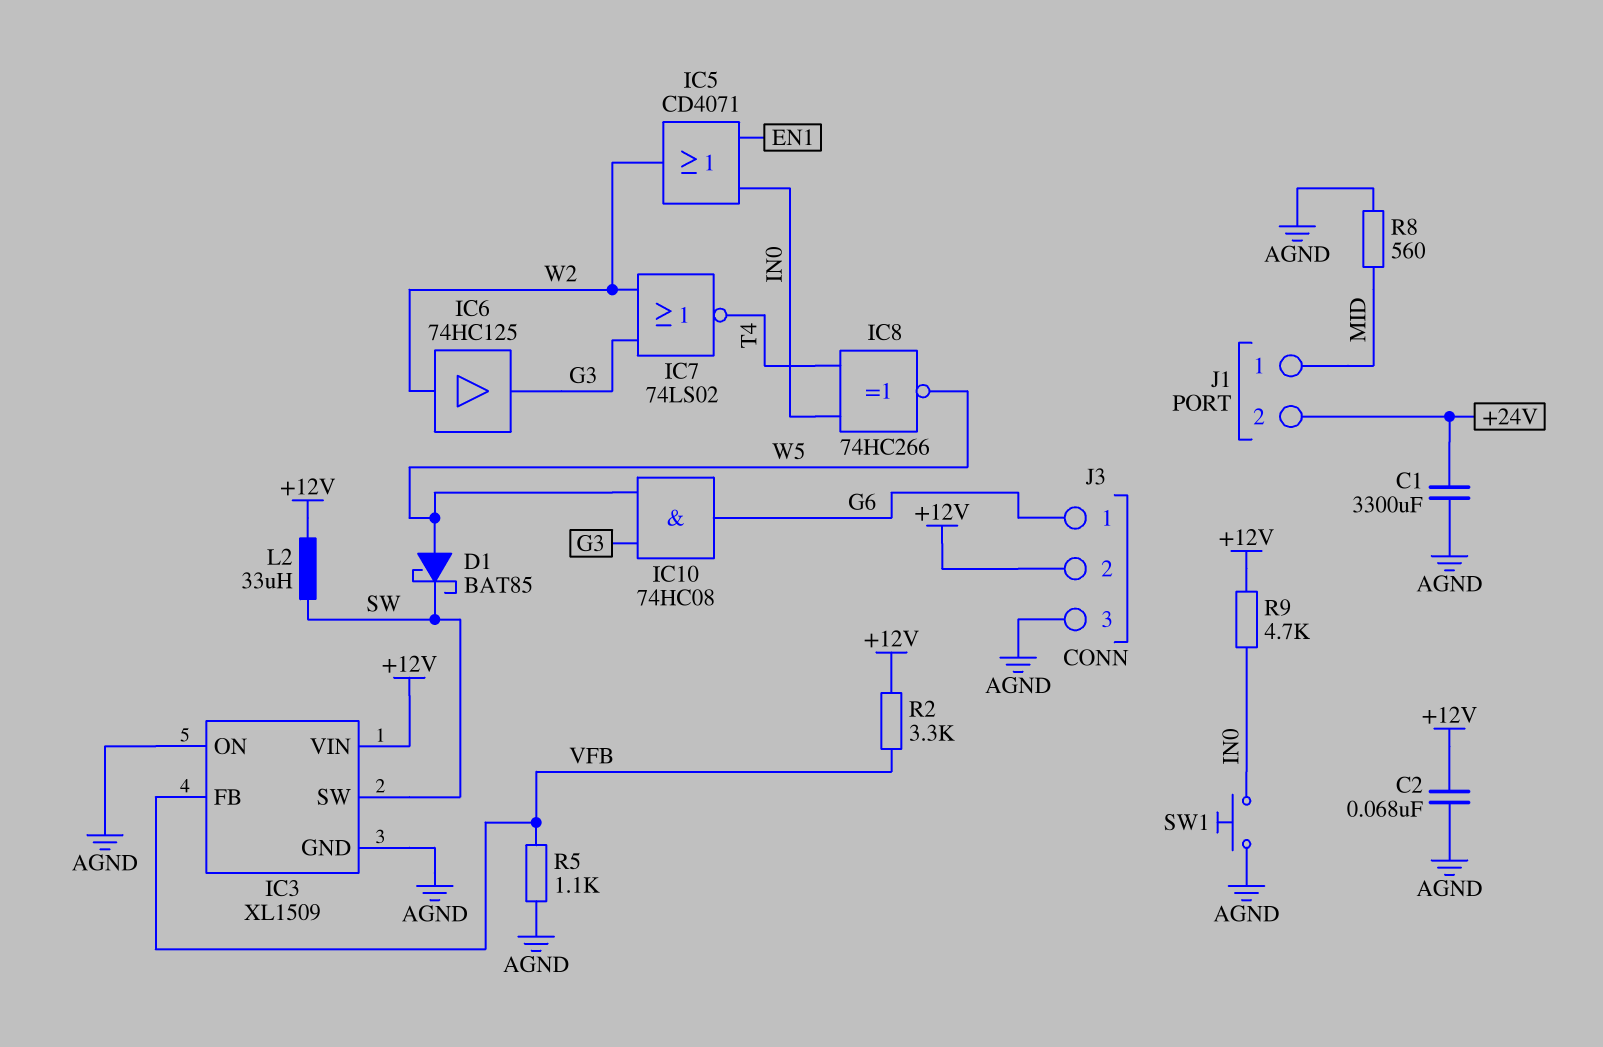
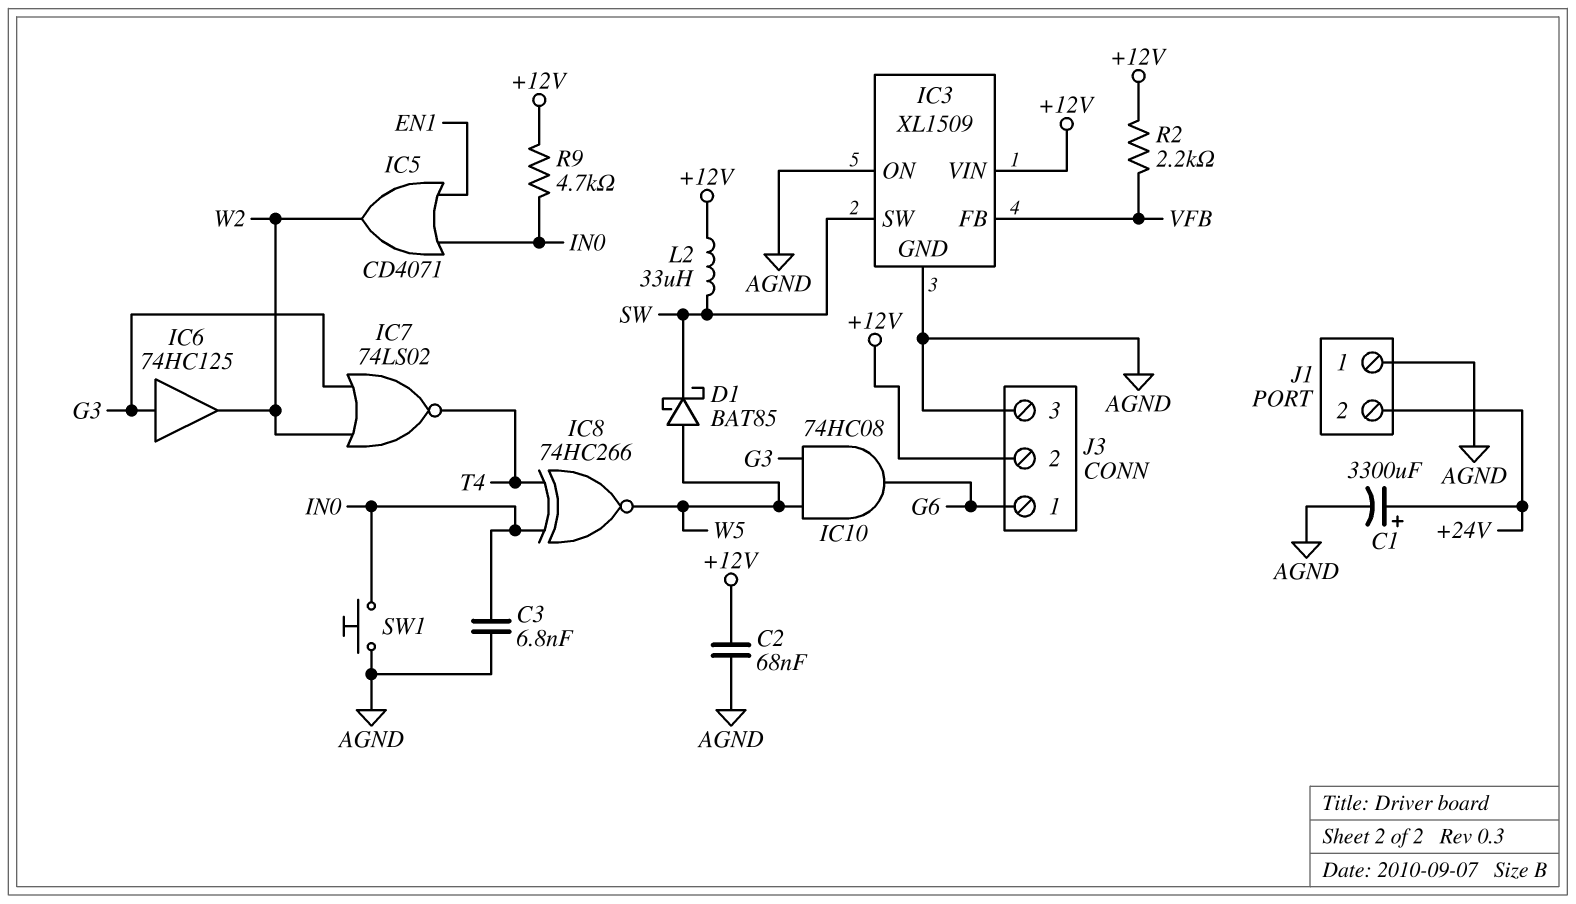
C1: 3300uF (+24V, AGND) -> 3300uF (plus +24V, minus AGND)
C3: none -> 6.8nF (AGND, IN0)
IC6: buffer 74HC125 (in W2, out G3) -> buffer 74HC125 (in G3, out W2)
J1 pin 1: MID -> AGND
R2: 3.3k (+12V, VFB) -> 2.2k (+12V, VFB)
R5: 1.1k (AGND, VFB) -> none
R8: 560 (AGND, MID) -> none

